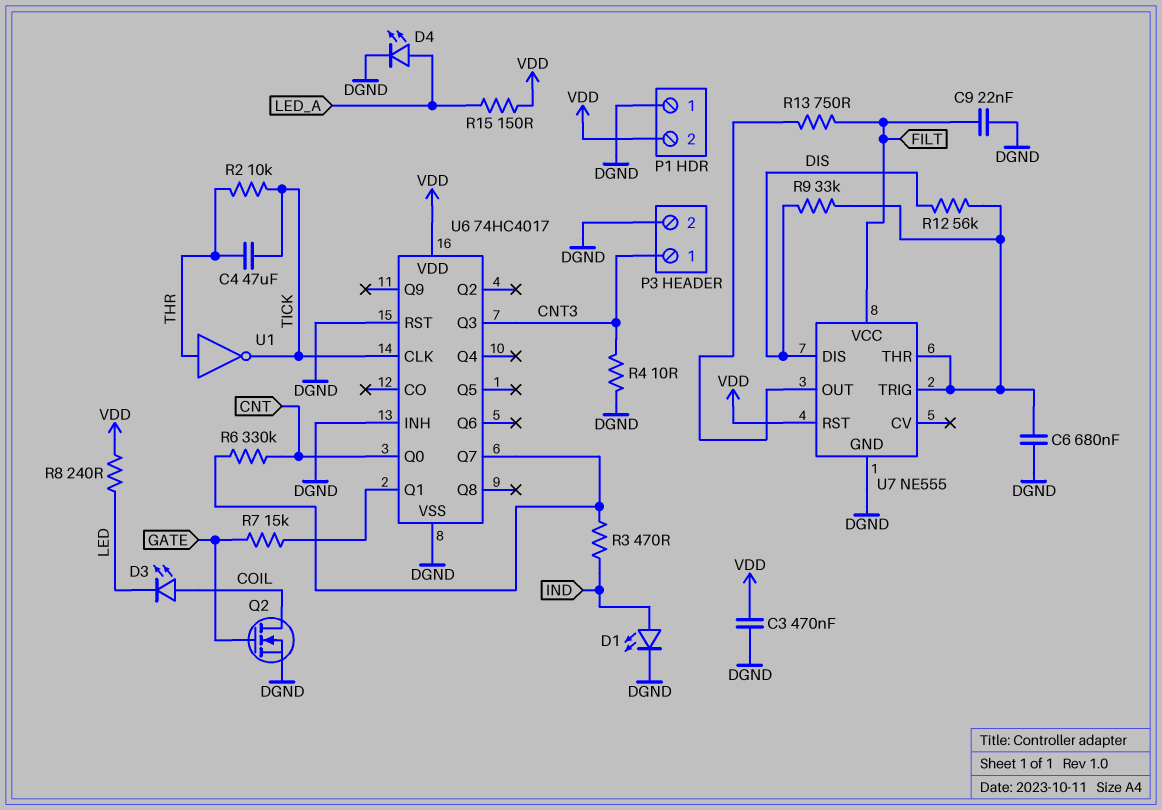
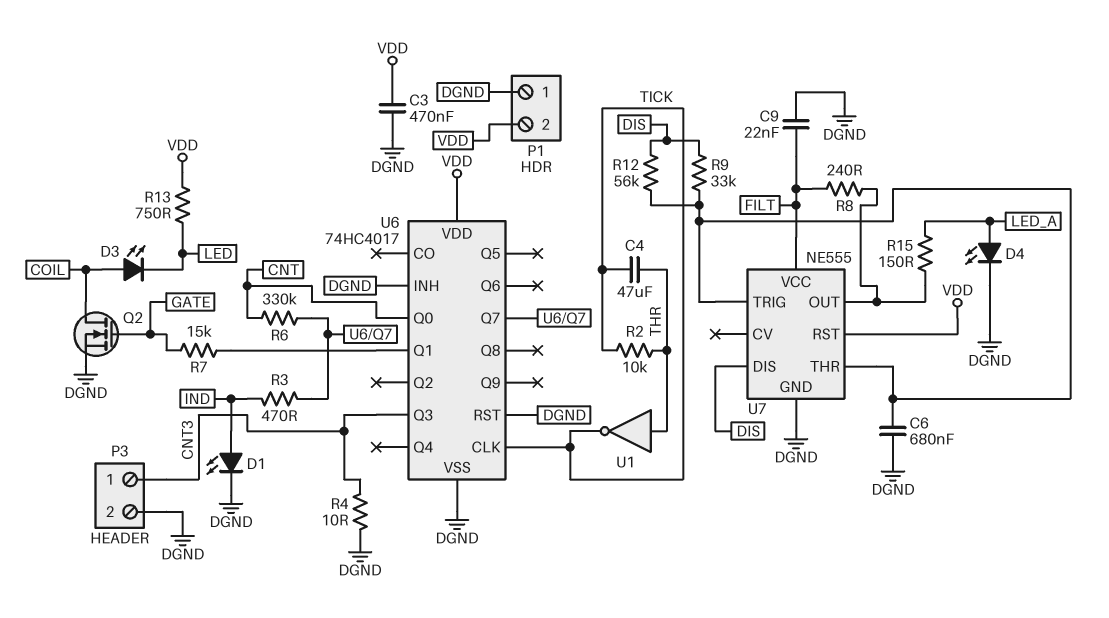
R8: 240 (LED, VDD) -> 240 (FILT, U7/OUT)
R13: 750 (FILT, U7/OUT) -> 750 (LED, VDD)
R15: 150 (LED_A, VDD) -> 150 (LED_A, U7/OUT)

